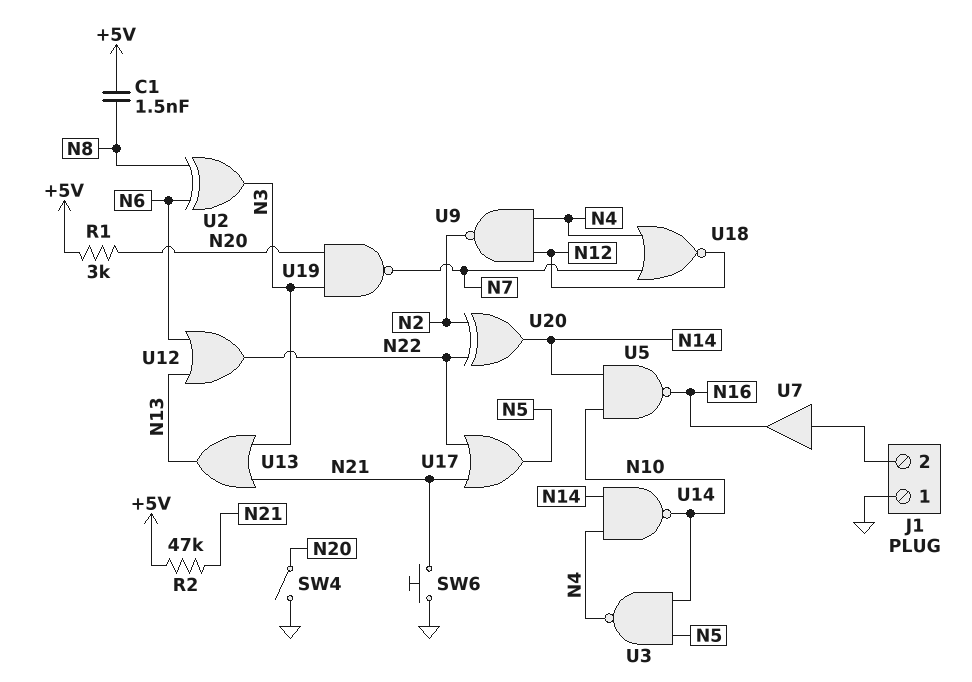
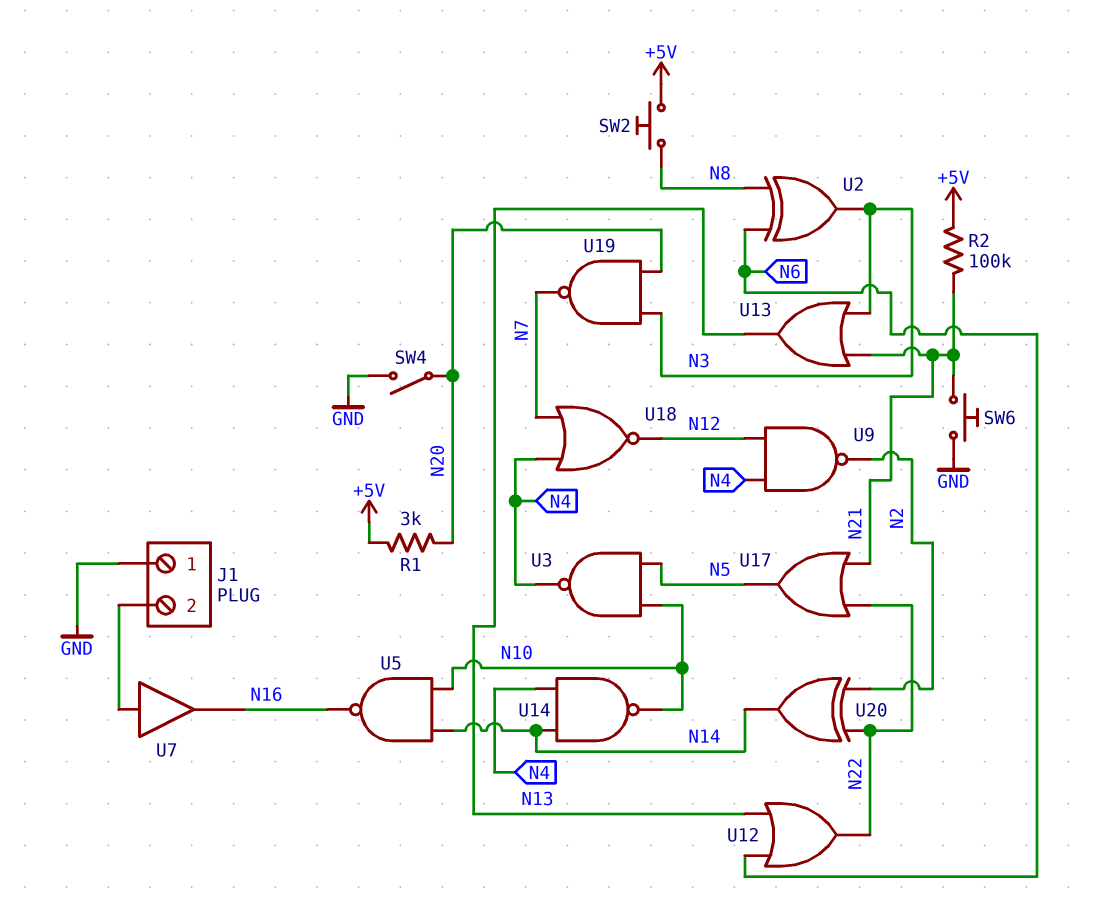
C1: 1.5nF (+5V, N8) -> none
R2: 47k (+5V, N21) -> 100k (+5V, N21)
SW2: none -> button (+5V, N8)

